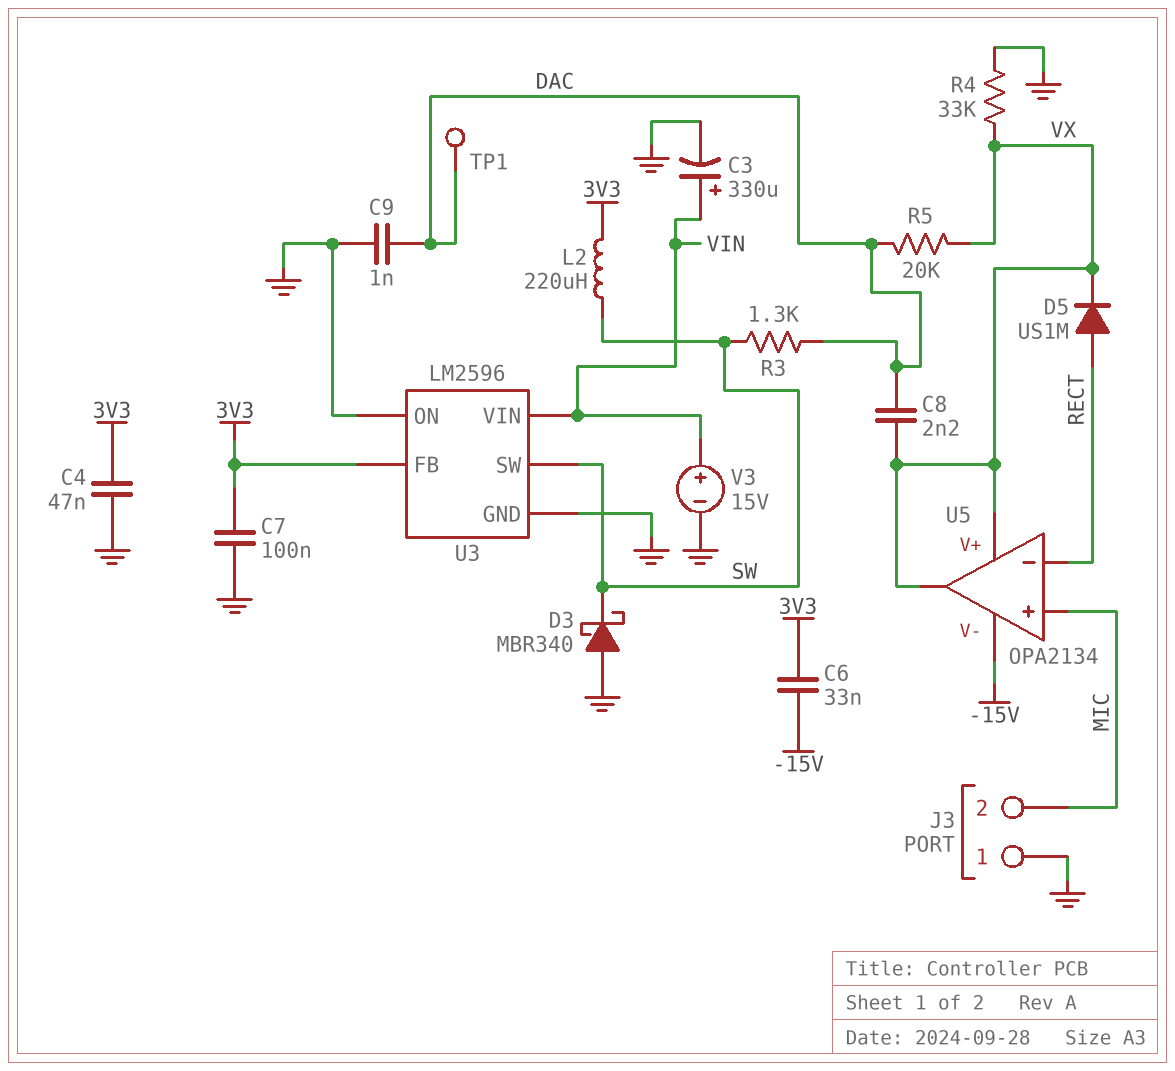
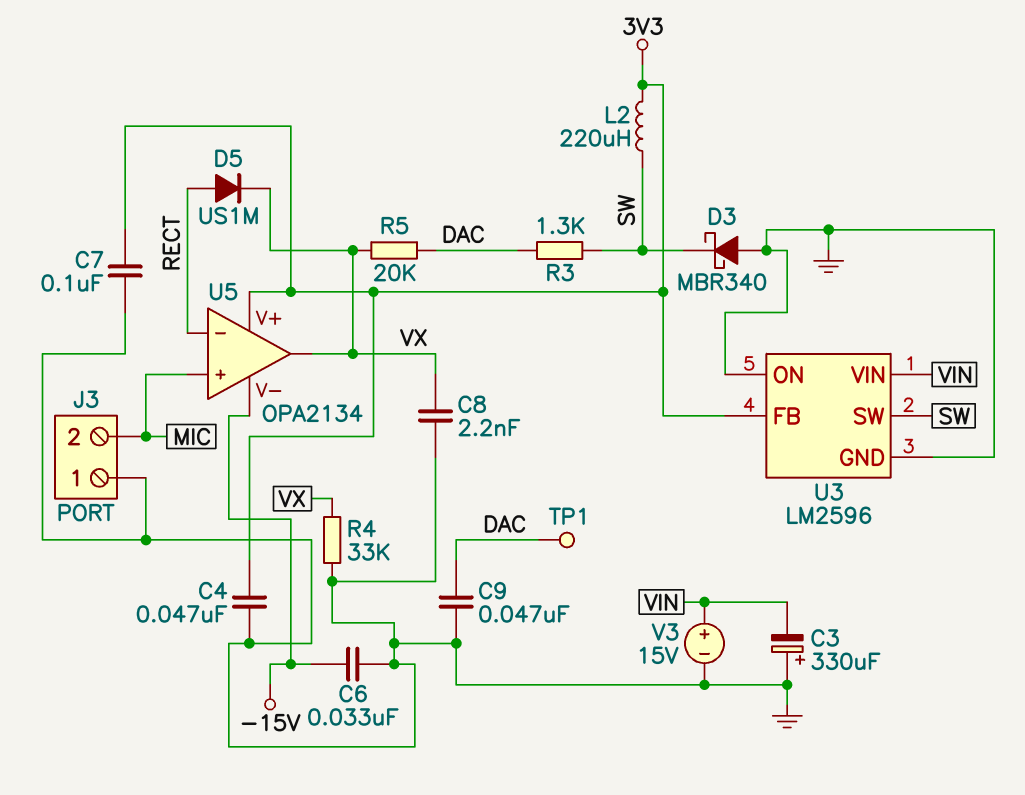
C3: 330uF (plus VIN, minus GND) -> 330uF (plus GND, minus VIN)
C6: 33nF (-15V, 3V3) -> 33nF (-15V, GND)
C8: 2.2nF (DAC, VX) -> 2.2nF (GND, VX)
C9: 1nF (DAC, GND) -> 47nF (DAC, GND)
U5 pin V+: VX -> 3V3

